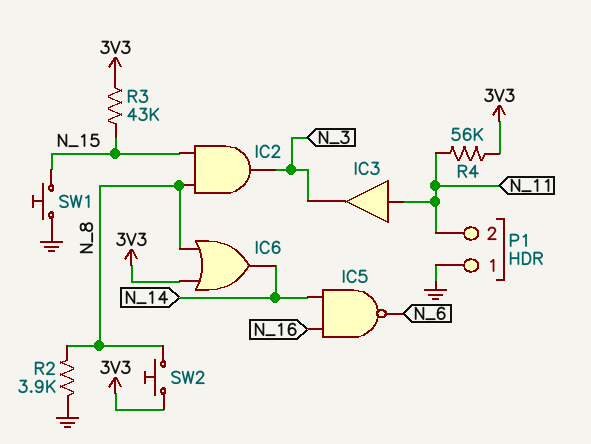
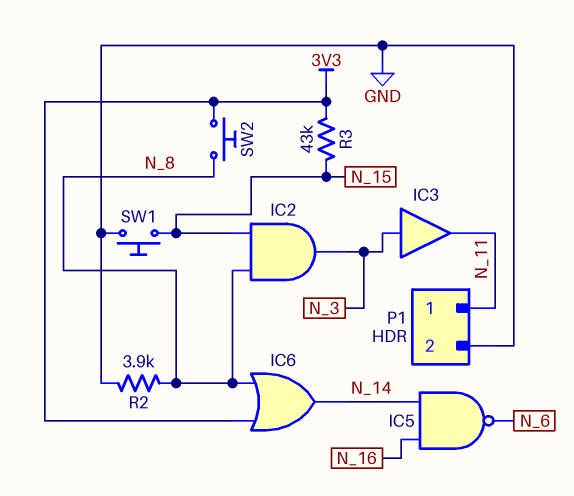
IC3: buffer (in N_11, out N_3) -> buffer (in N_3, out N_11)
P1 pin 1: GND -> N_11
P1 pin 2: N_11 -> GND
R4: 56k (3V3, N_11) -> none

